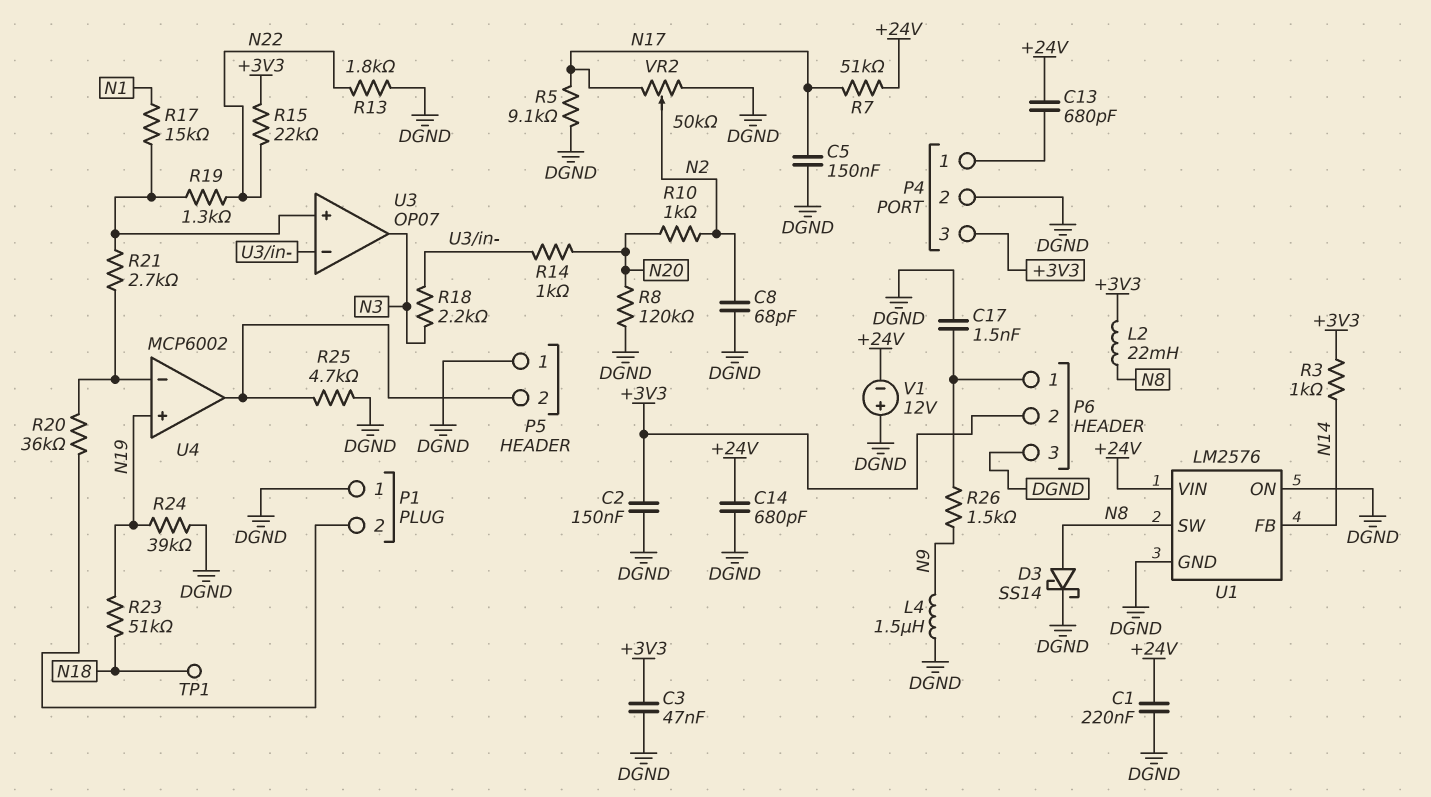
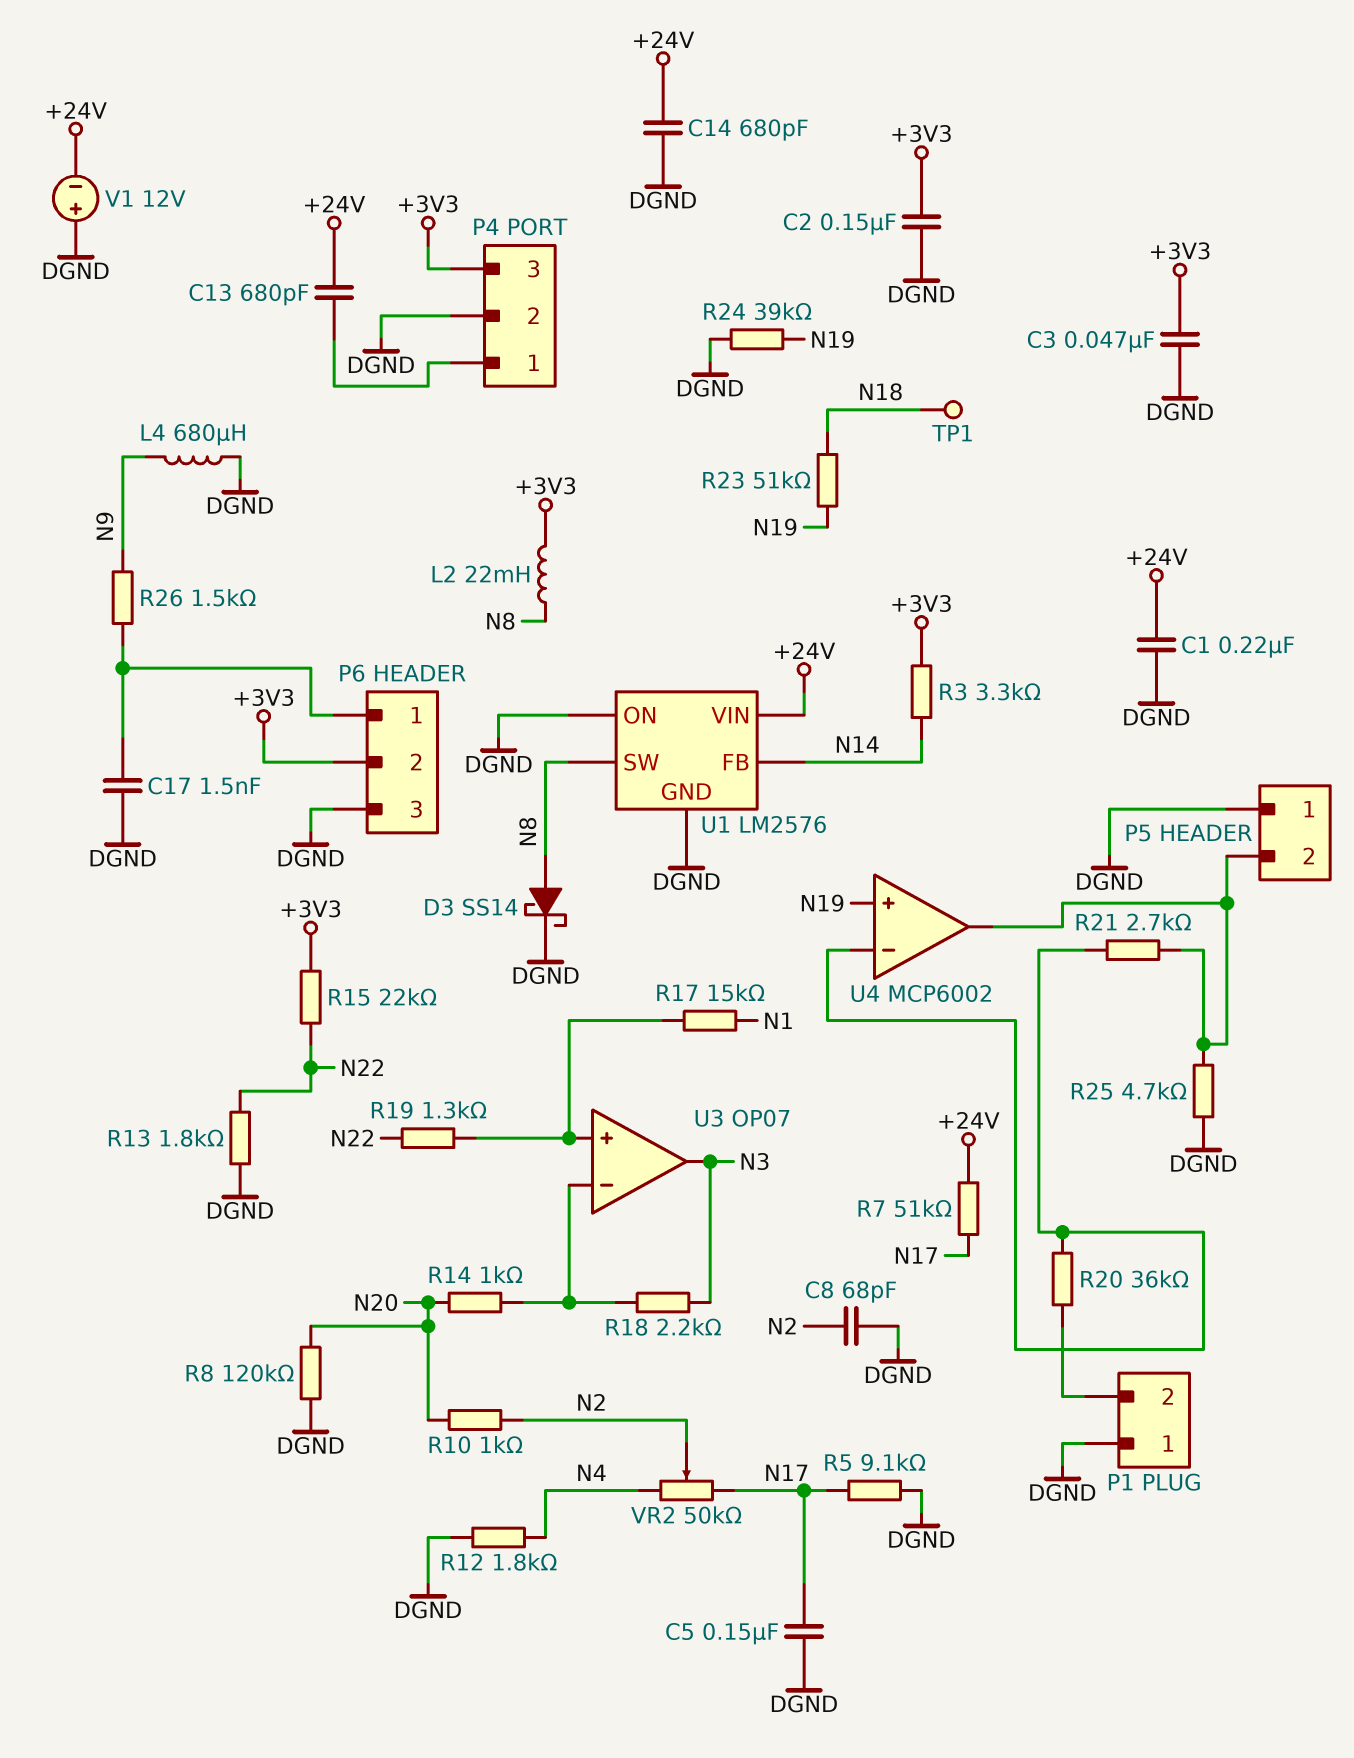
L4: 1.5uH (DGND, N9) -> 680uH (DGND, N9)
R3: 1k (+3V3, N14) -> 3.3k (+3V3, N14)
R12: none -> 1.8k (DGND, N4)
R21: 2.7k (U3/in+, U4/in-) -> 2.7k (P5/2, U4/in-)
VR2: 50k (DGND, N17, wiper N2) -> 50k (N4, N17, wiper N2)

